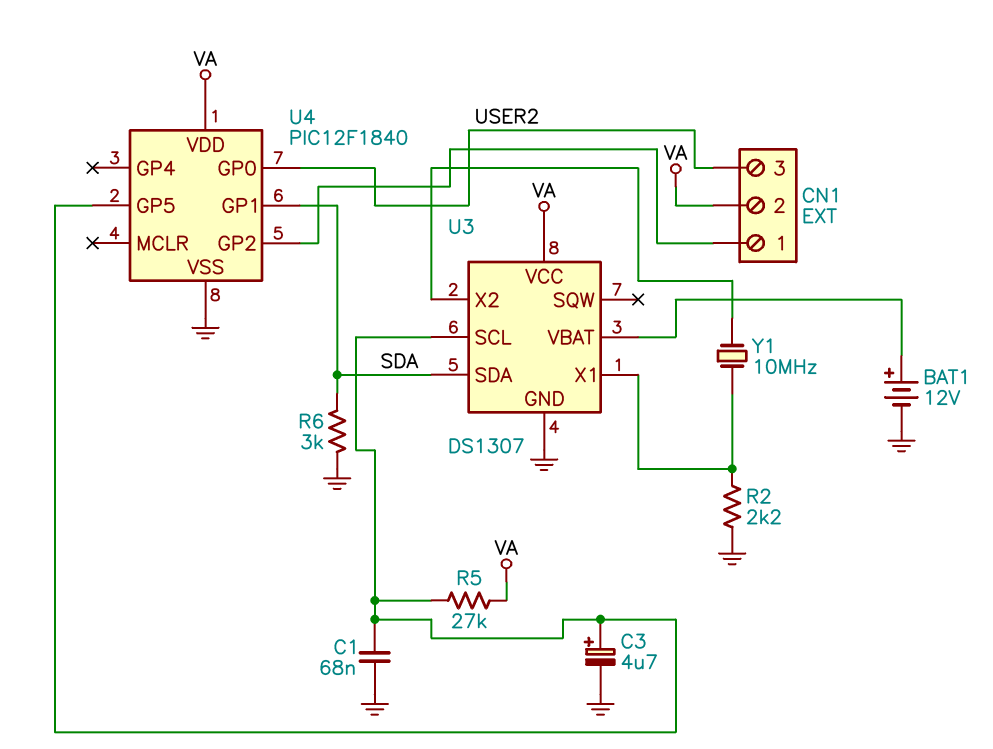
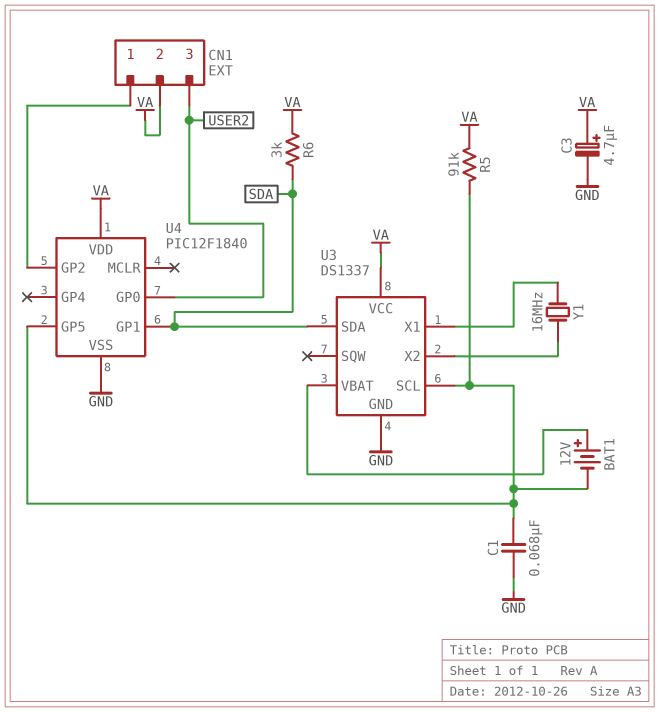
BAT1: 12V (plus U3/VBAT, minus GND) -> 12V (plus U3/VBAT, minus U3/SCL)
C3: 4.7uF (plus U3/SCL, minus GND) -> 4.7uF (plus VA, minus GND)
R2: 2.2k (GND, U3/X1) -> none
R5: 27k (U3/SCL, VA) -> 91k (U3/SCL, VA)
R6: 3k (GND, SDA) -> 3k (SDA, VA)
U3: DS1307 -> DS1337
Y1: 10MHz (U3/X1, U3/X2) -> 16MHz (U3/X1, U3/X2)

